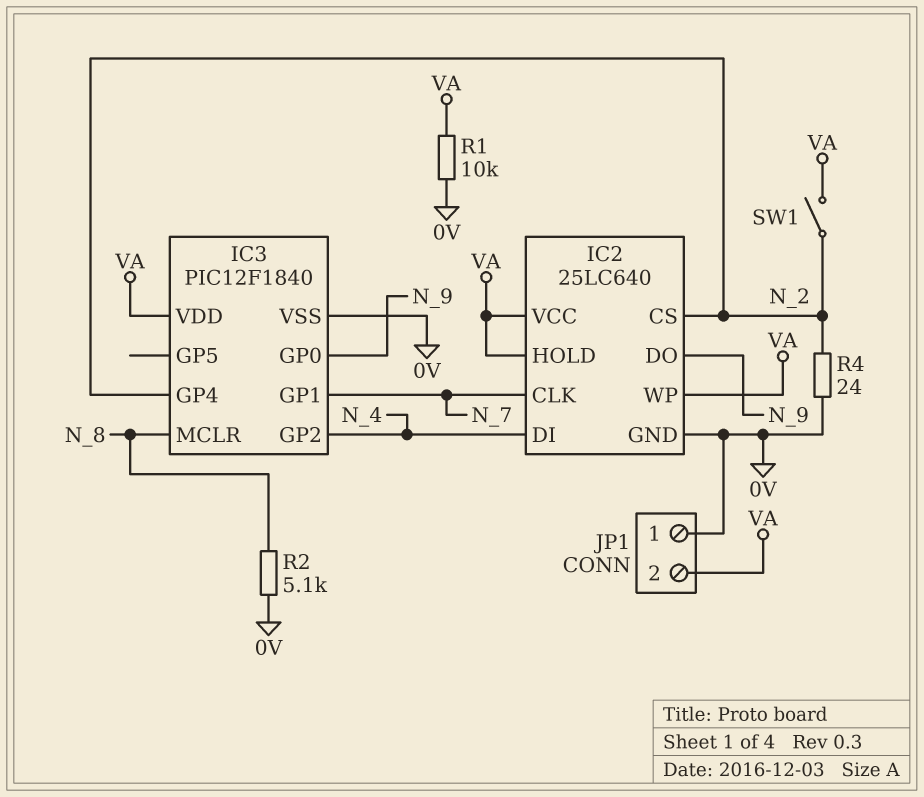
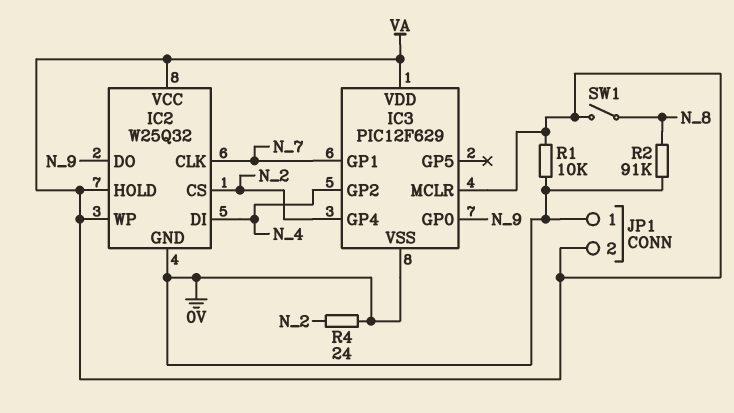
IC2: 25LC640 -> W25Q32
IC3: PIC12F1840 -> PIC12F629
IC3 pin MCLR: N_8 -> VA
R2: 5.1k (0V, N_8) -> 91k (0V, N_8)
SW1: switch (N_2, VA) -> switch (N_8, VA)

